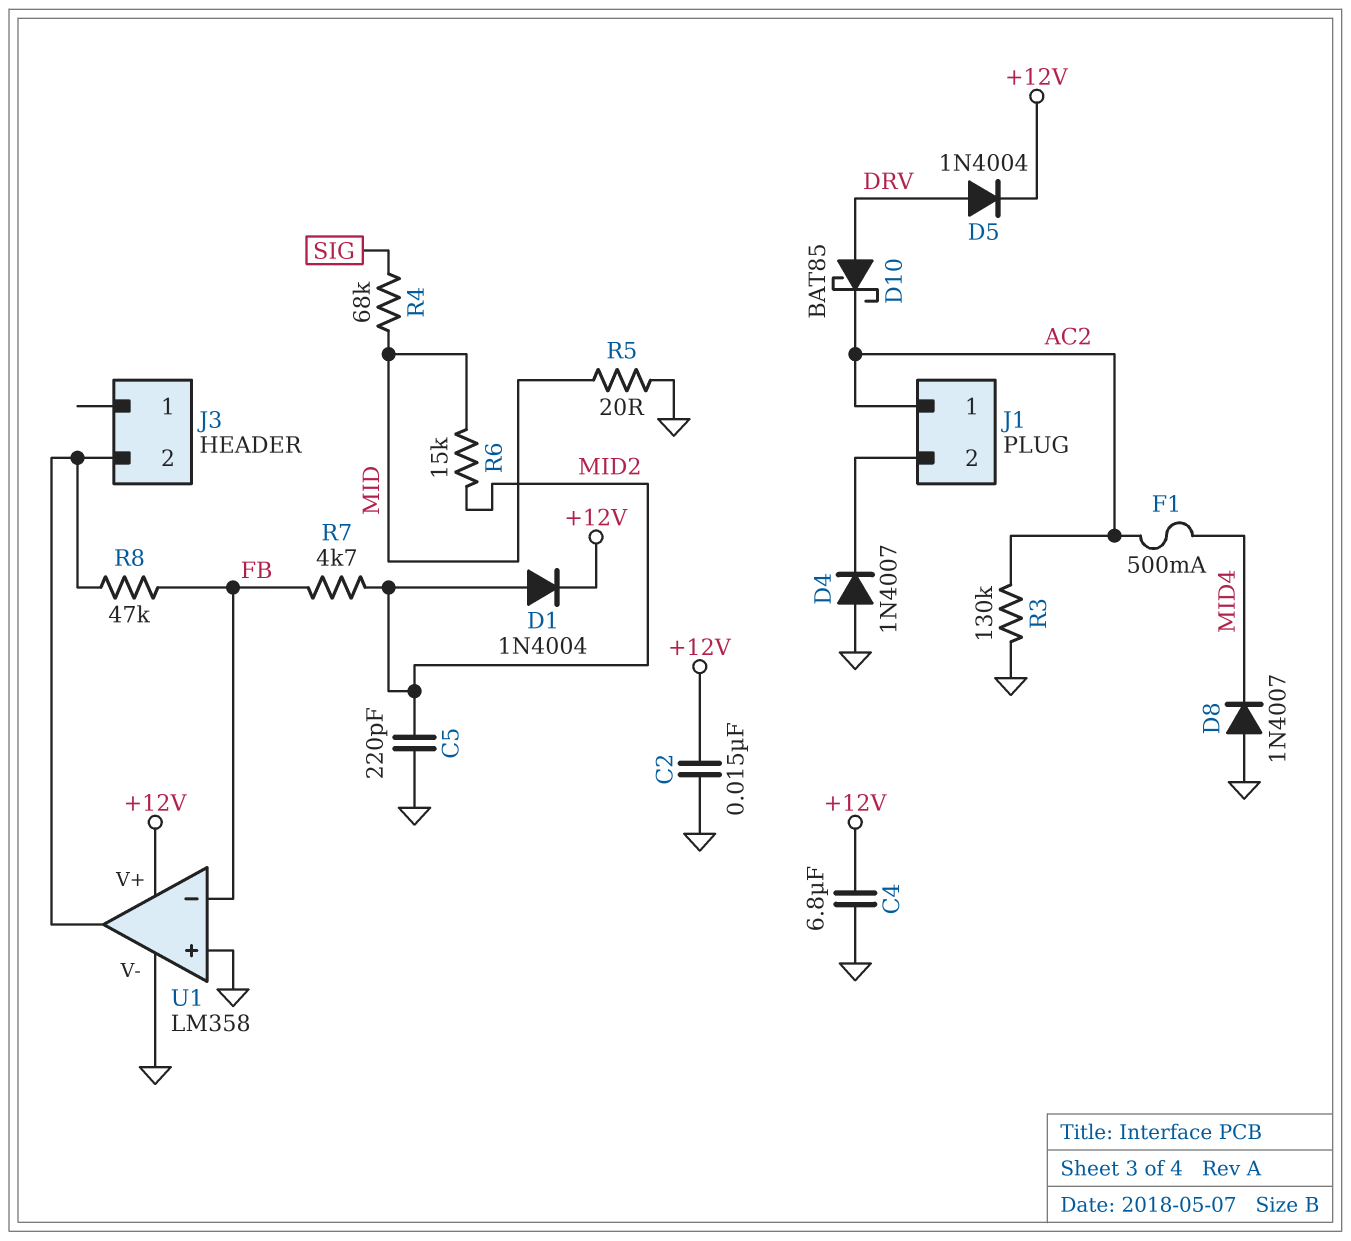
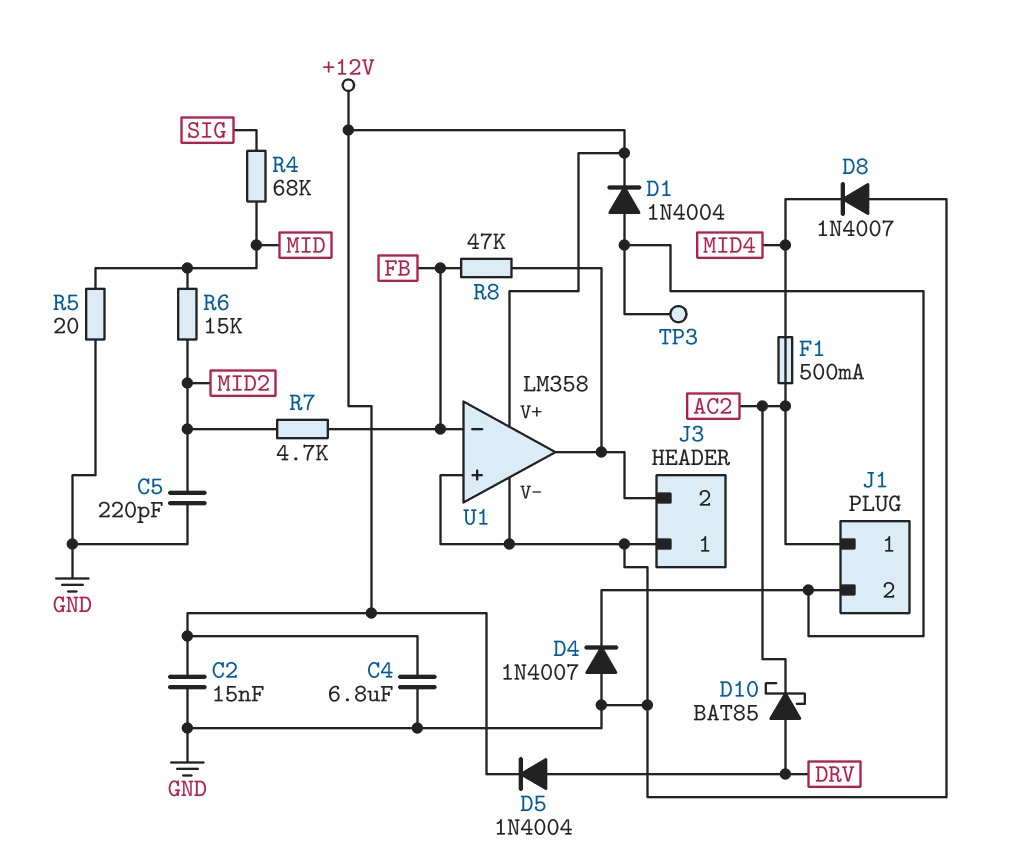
D1: diode 1N4004 (A MID2, K +12V) -> diode 1N4004 (A J1/2, K +12V)
J3 pin 1: none -> GND
R3: 130k (AC2, GND) -> none
TP3: none -> test point (J1/2)

